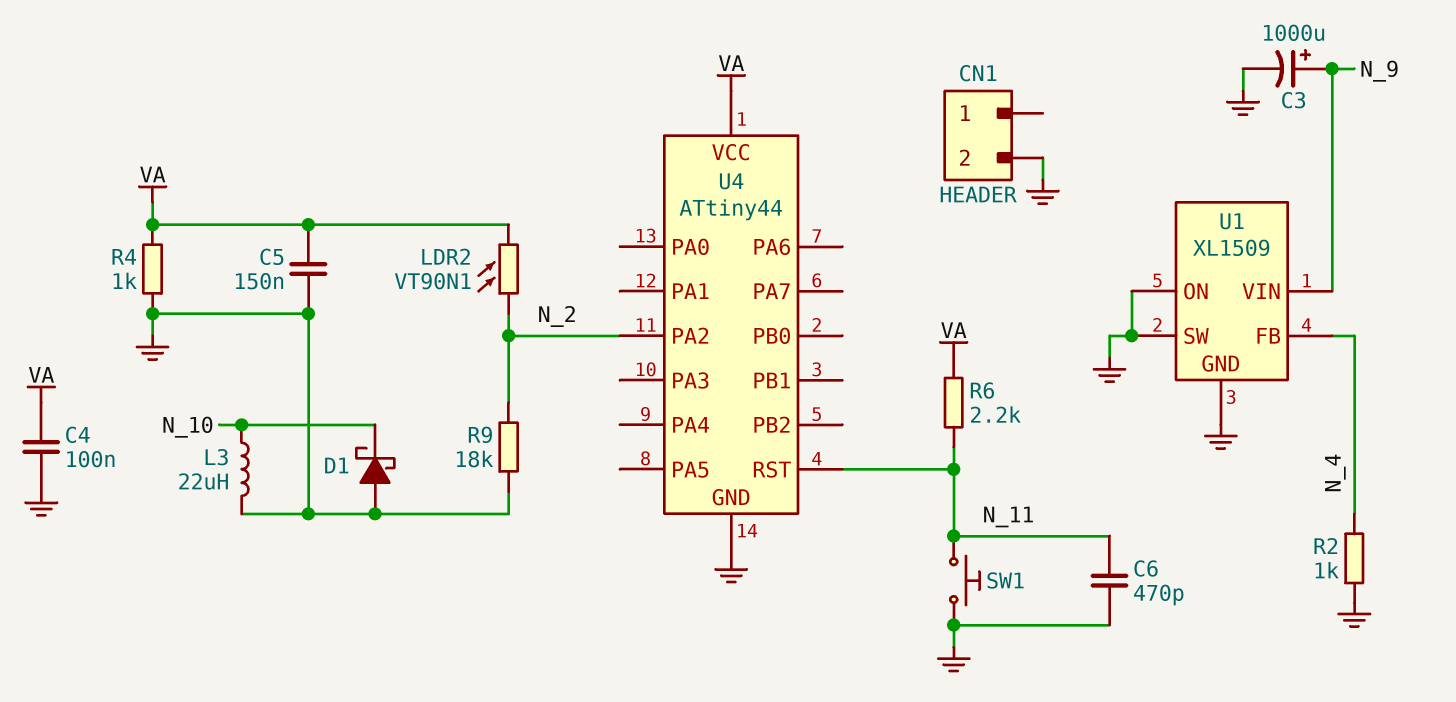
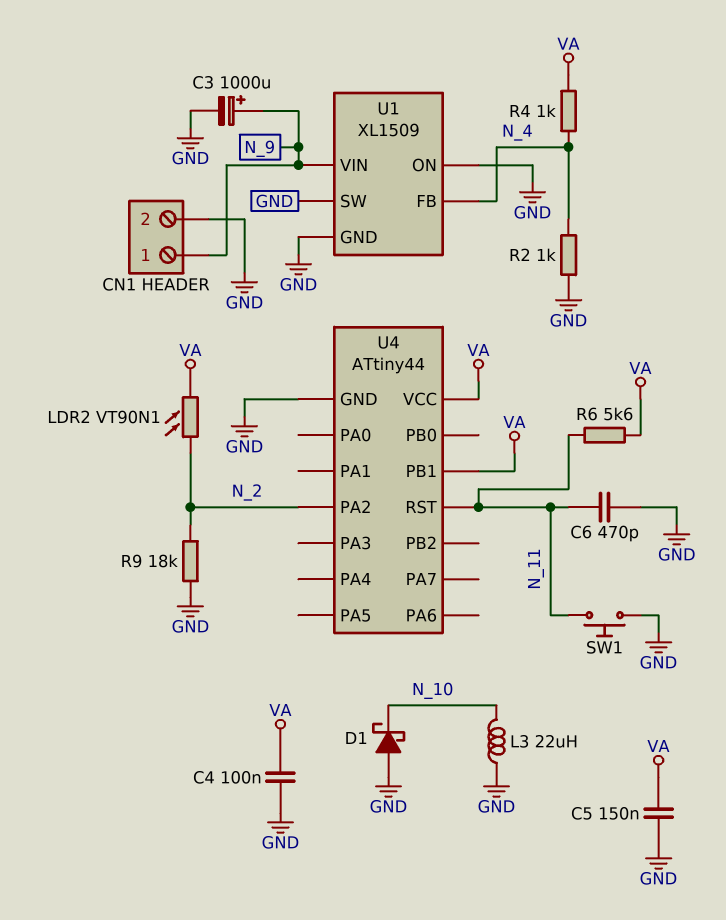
CN1 pin 1: none -> N_9
R4: 1k (GND, VA) -> 1k (N_4, VA)
R6: 2.2k (N_11, VA) -> 5.6k (N_11, VA)
U4 pin PB1: none -> VA

